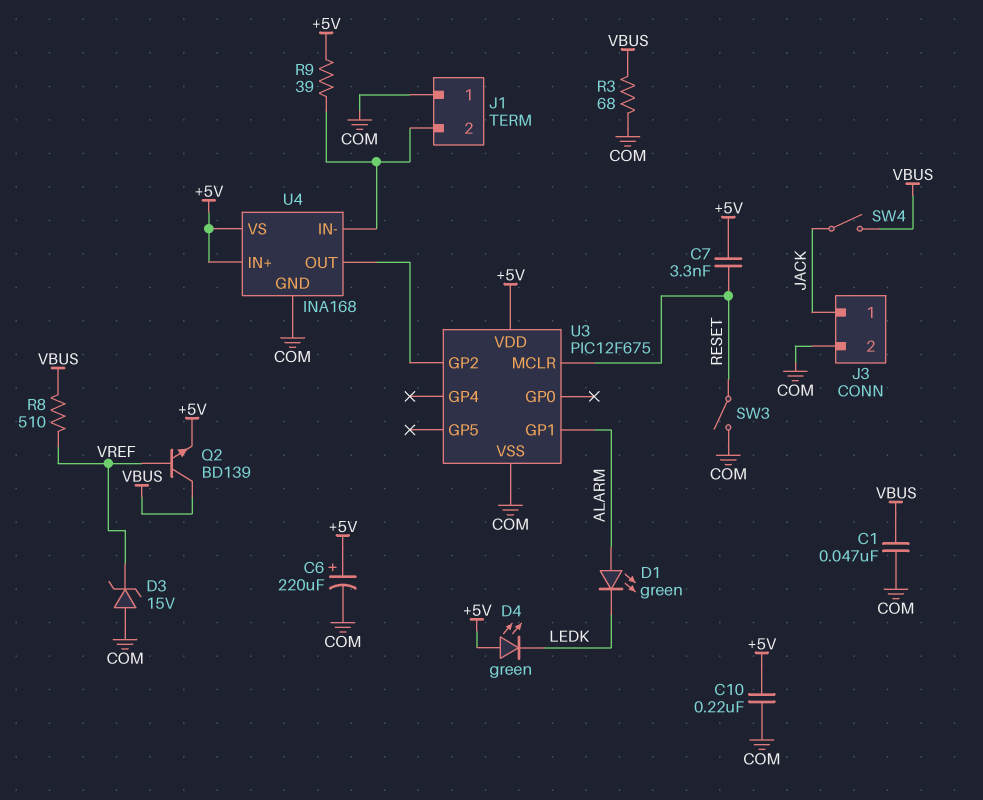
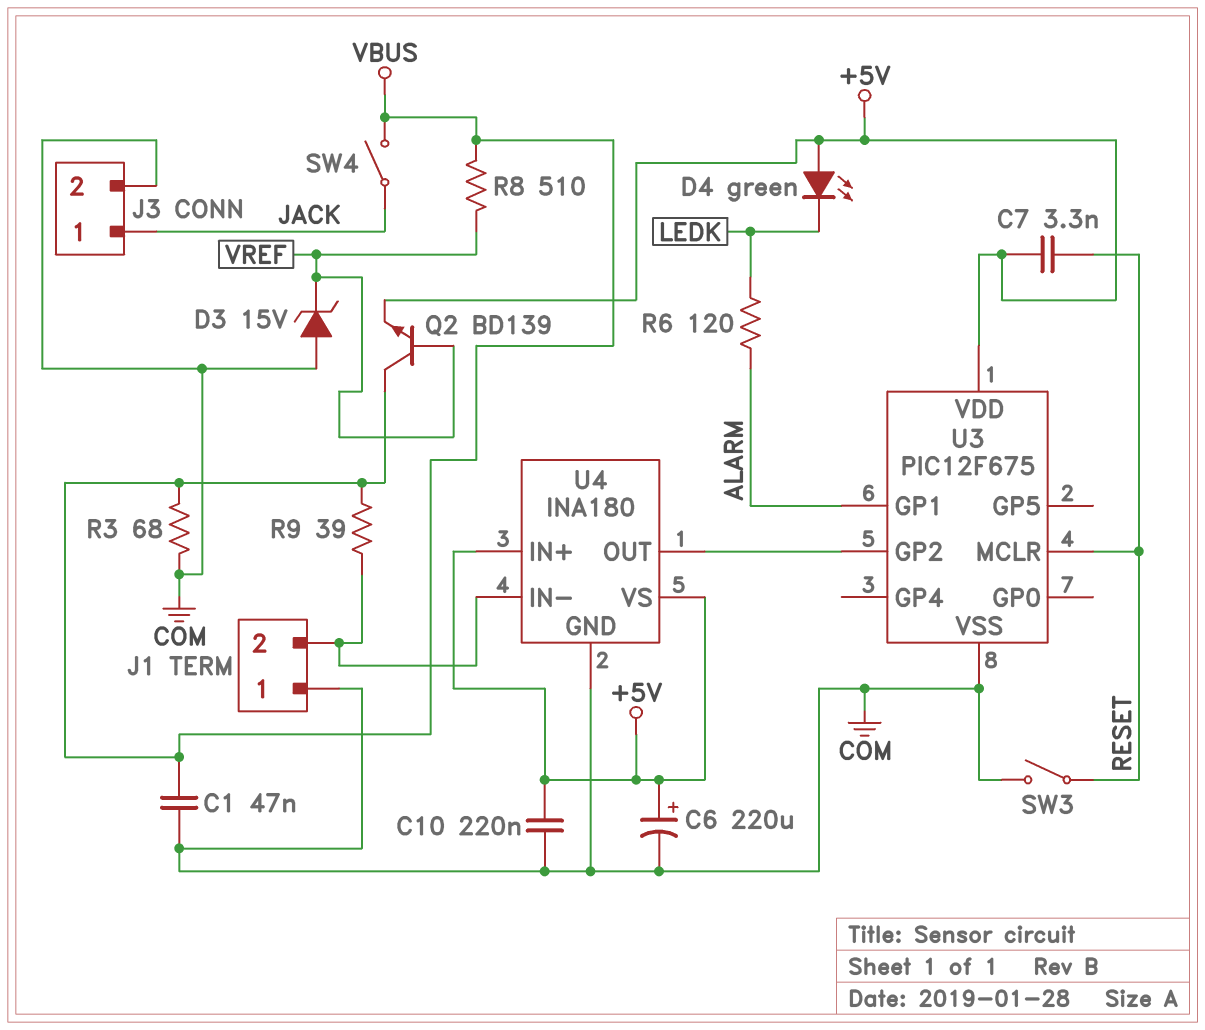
D1: LED green (A ALARM, K LEDK) -> none
R6: none -> 120 (ALARM, LEDK)
R9: 39 (+5V, J1/2) -> 39 (J1/2, VBUS)
U4: INA168 -> INA180

